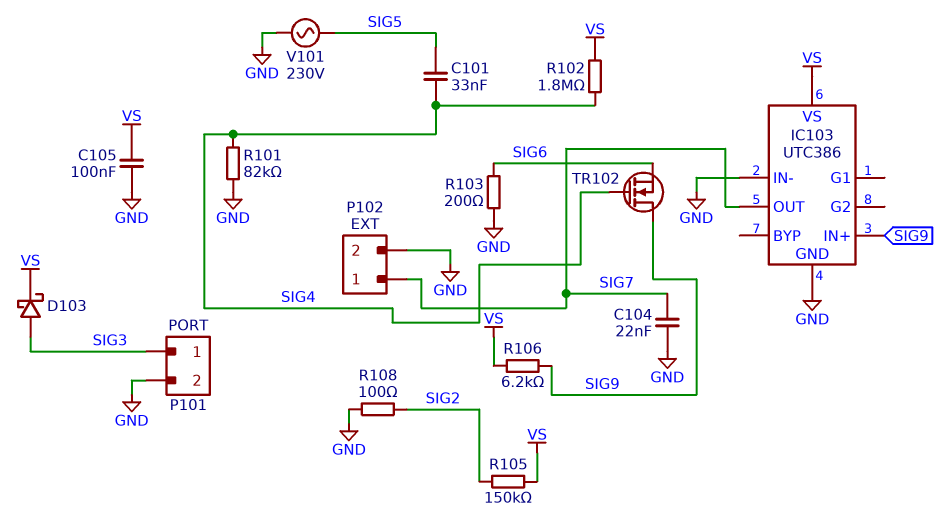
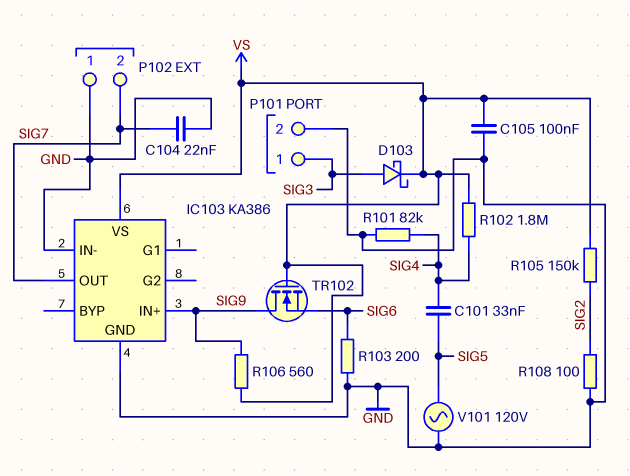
IC103: UTC386 -> KA386
P102 pin 1: SIG7 -> GND
P102 pin 2: GND -> SIG7
R106: 6.2k (SIG9, VS) -> 560 (SIG9, VS)
TR102: NMOS (G SIG4, D SIG9, S SIG6) -> NMOS (G VS, D SIG9, S SIG6)
V101: AC 230V (GND, SIG5) -> AC 120V (GND, SIG5)

